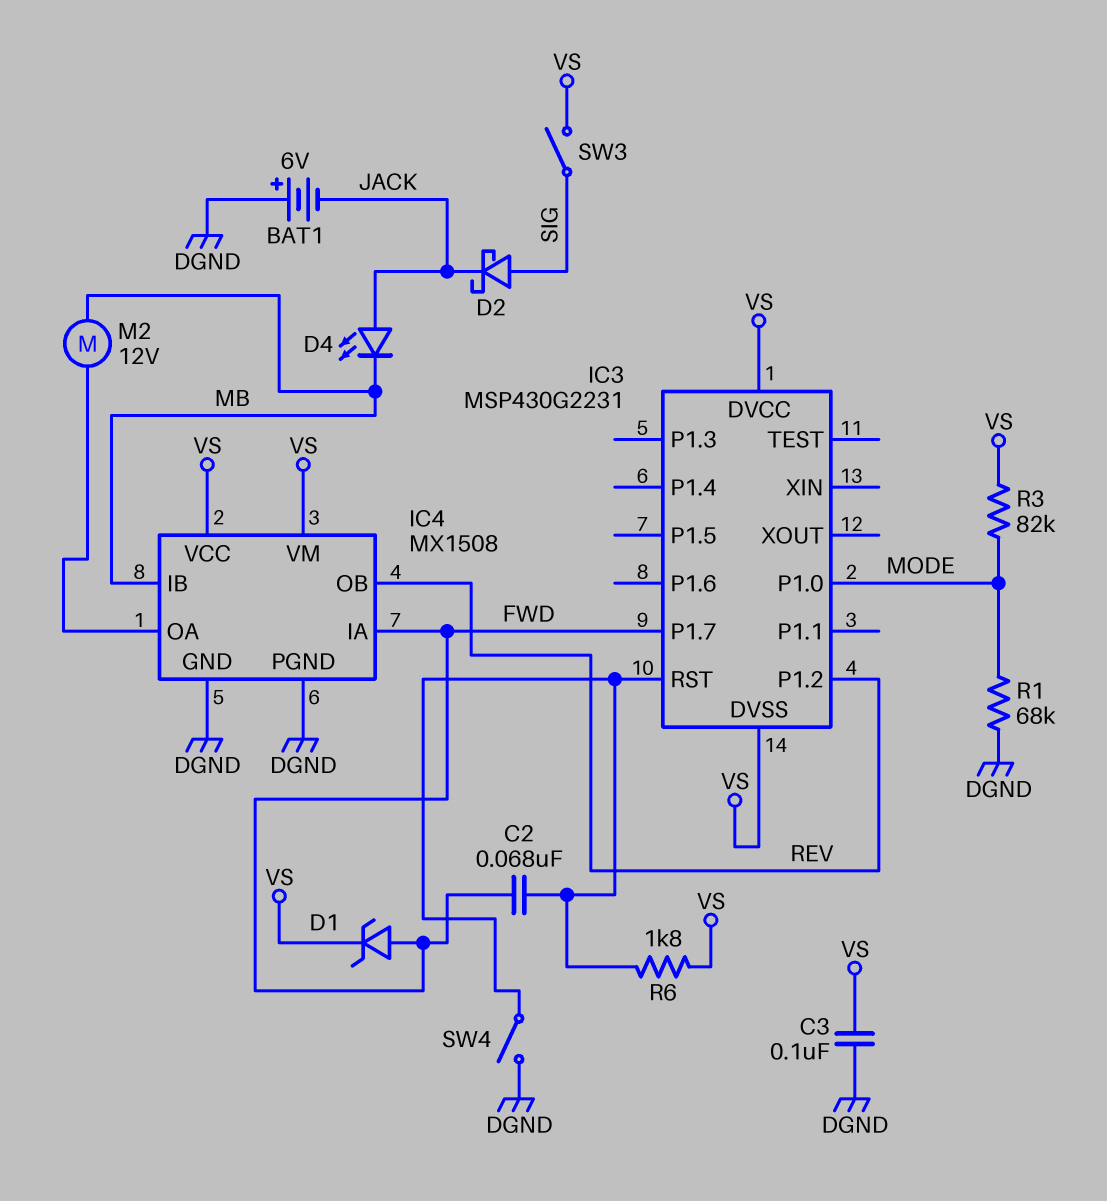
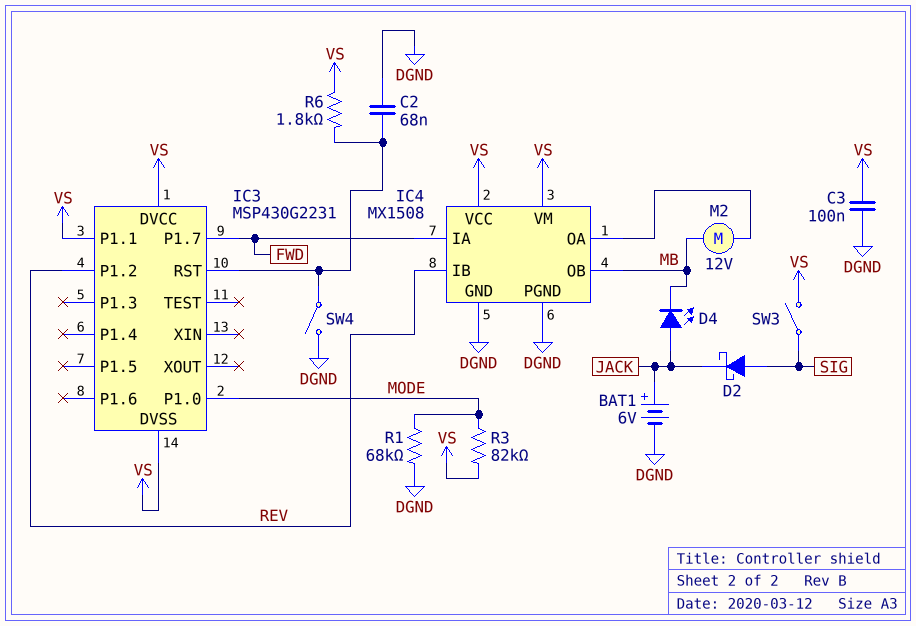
BAT1: 6V (plus DGND, minus JACK) -> 6V (plus JACK, minus DGND)
C2: 68nF (FWD, IC3/RST) -> 68nF (DGND, IC3/RST)
D1: zener (A FWD, K VS) -> none
IC3 pin P1.1: none -> VS
IC4 pin IB: MB -> REV
IC4 pin OB: REV -> MB

